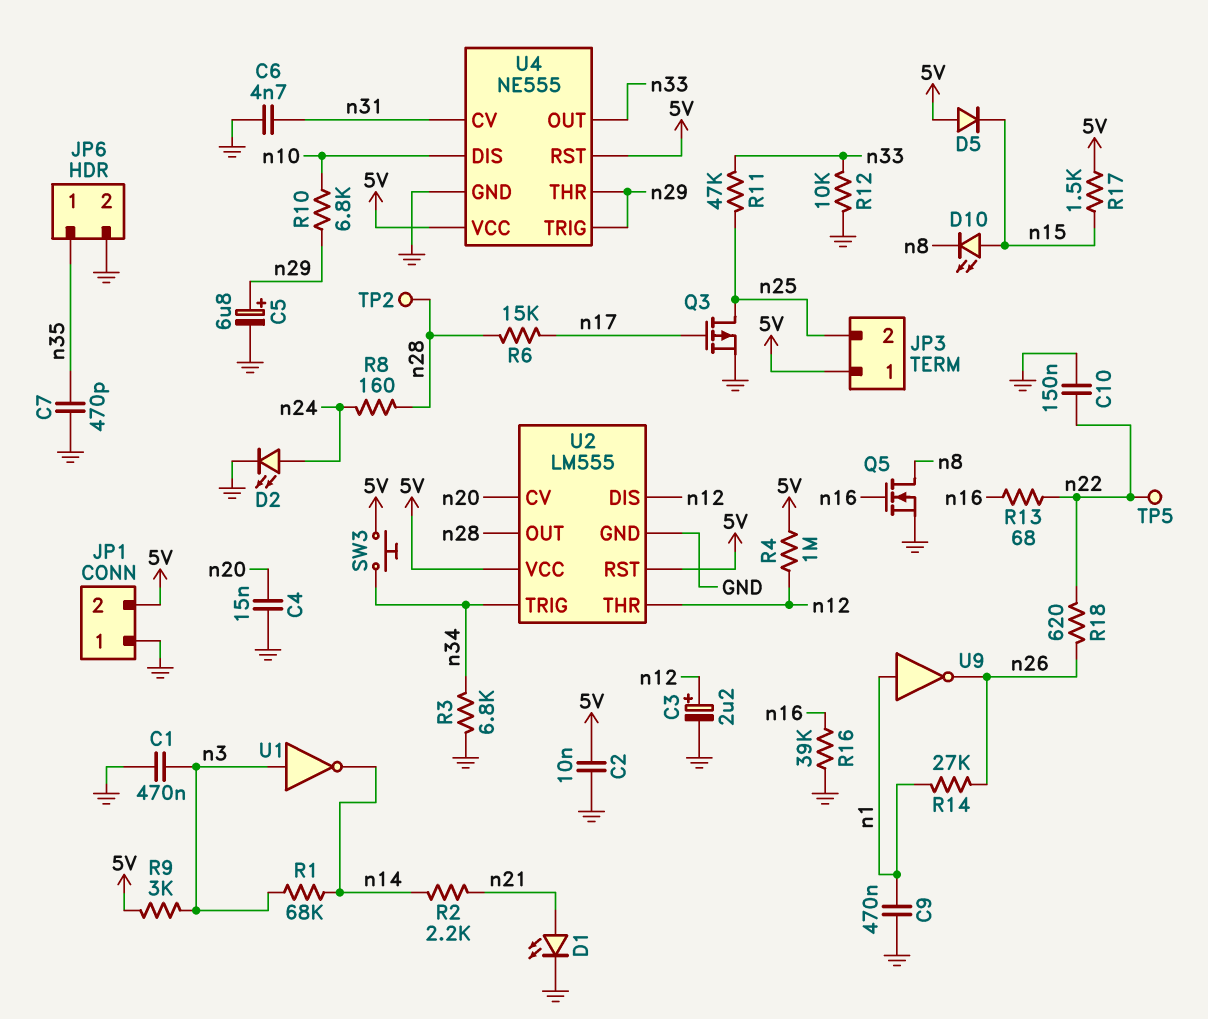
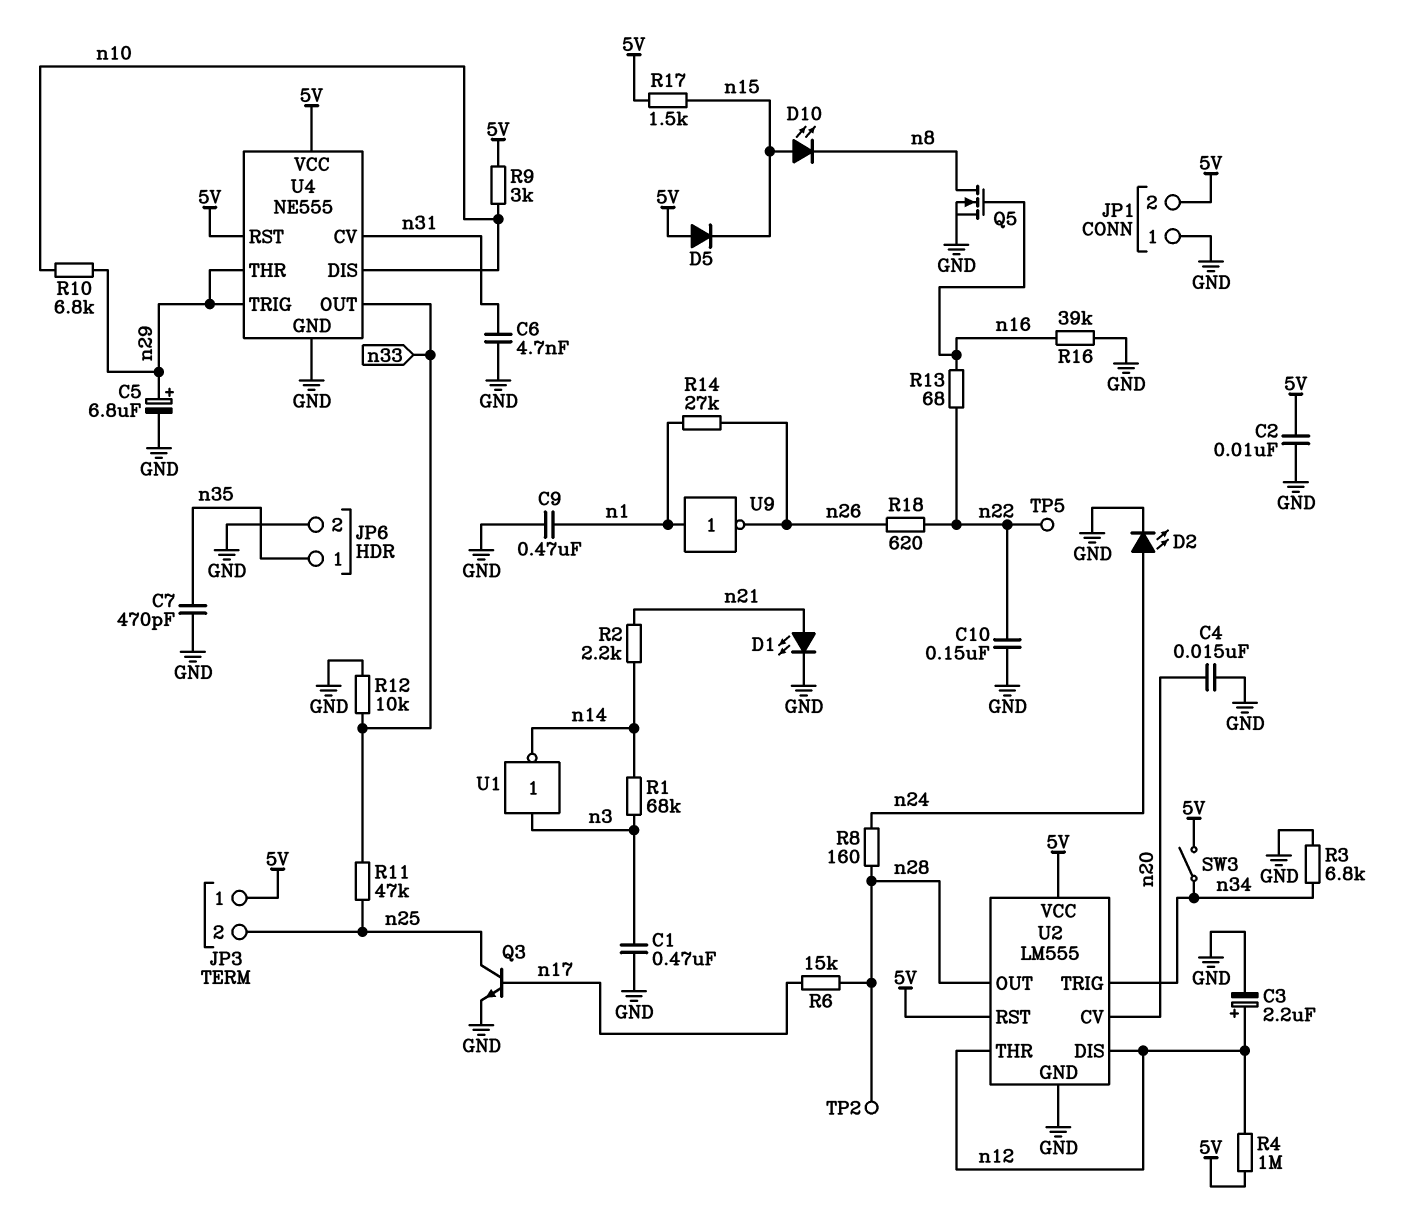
Q3: PMOS (G n17, D n25, S GND) -> NPN (B n17, C n25, E GND)
R9: 3k (5V, n3) -> 3k (5V, n10)
SW3: button (5V, n34) -> switch (5V, n34)

